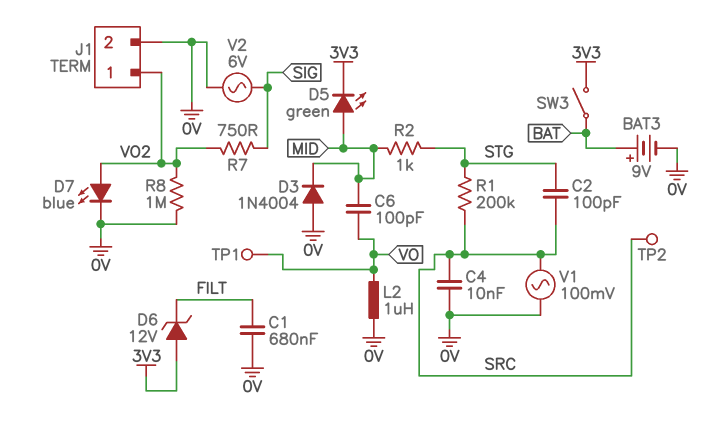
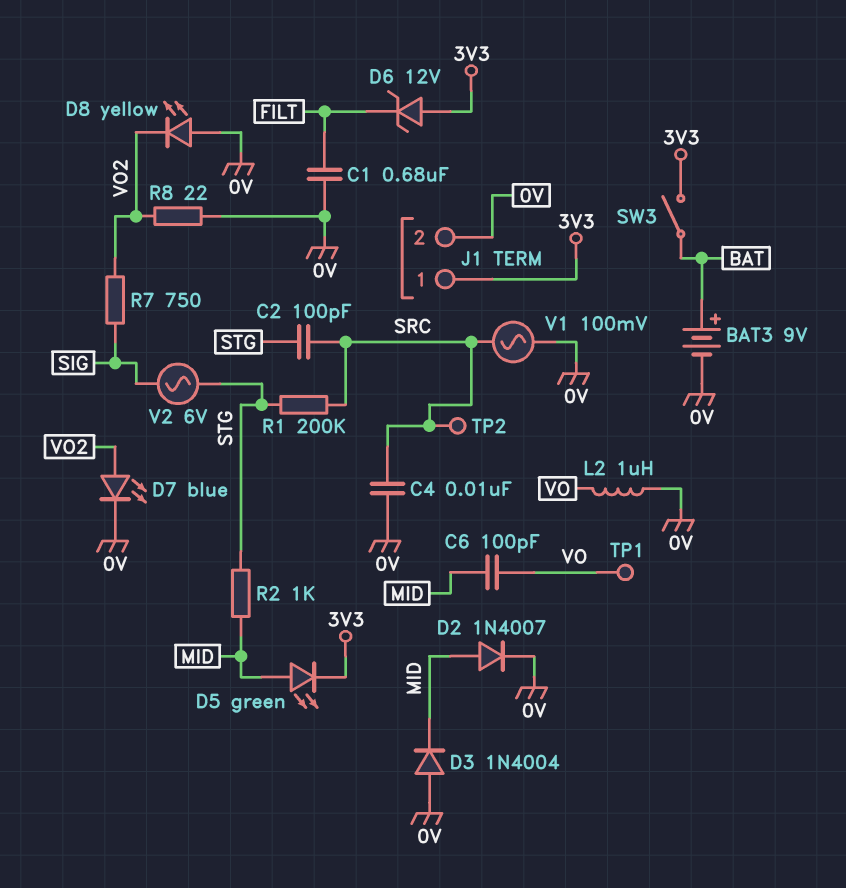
D2: none -> diode 1N4007 (A MID, K 0V)
D8: none -> LED yellow (A 0V, K VO2)
J1 pin 1: VO2 -> 3V3
R8: 1M (0V, VO2) -> 22 (0V, VO2)
V2: AC 6V (0V, SIG) -> AC 6V (SIG, STG)

